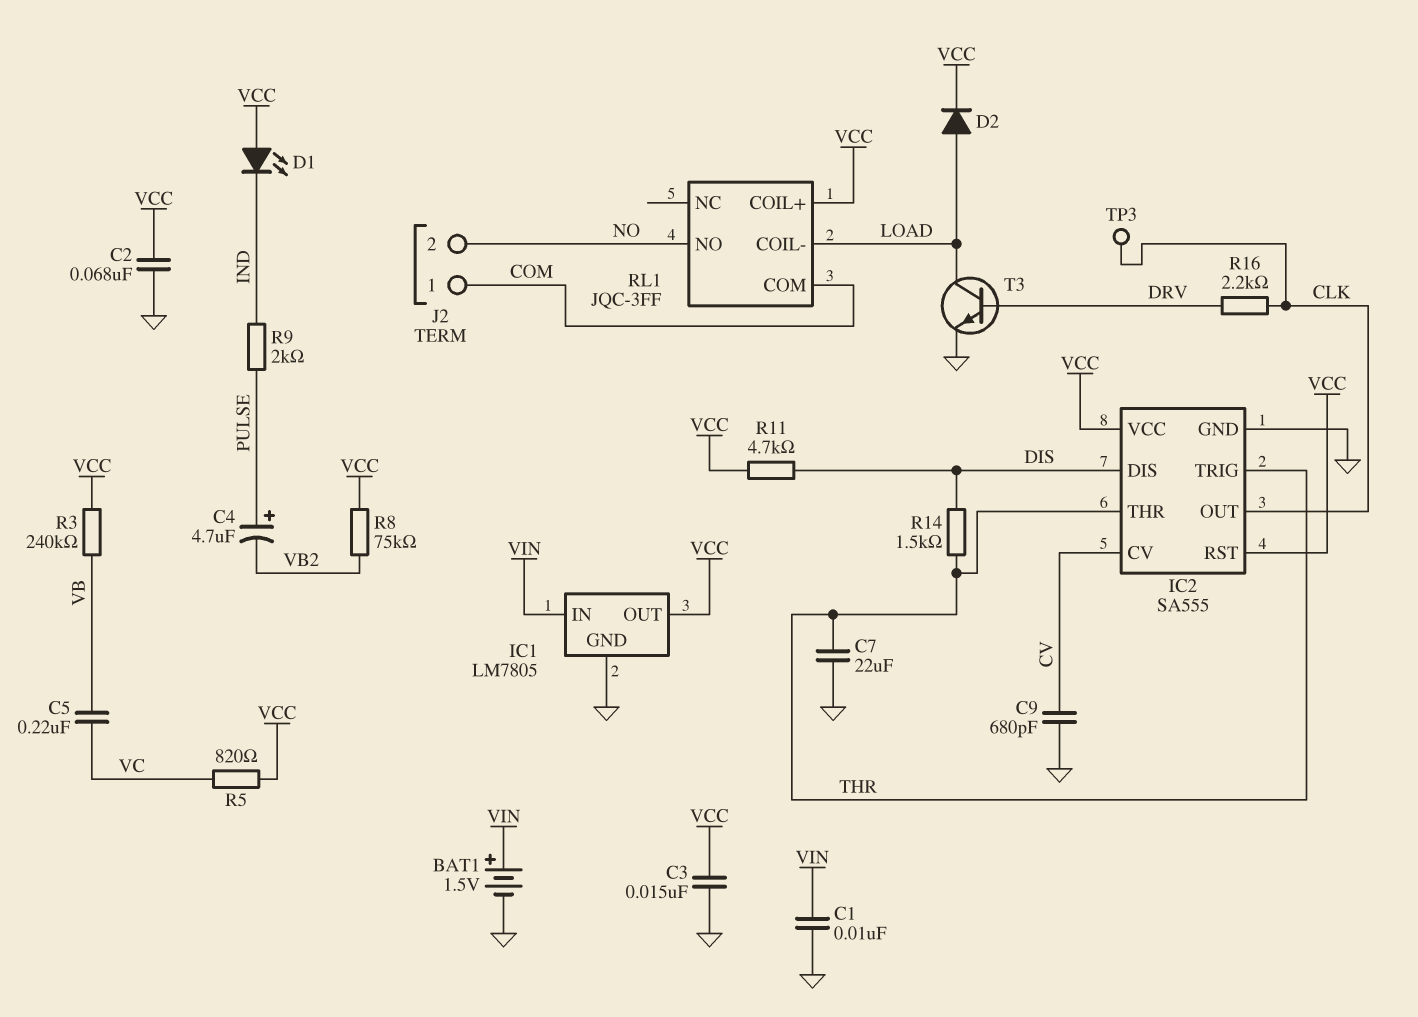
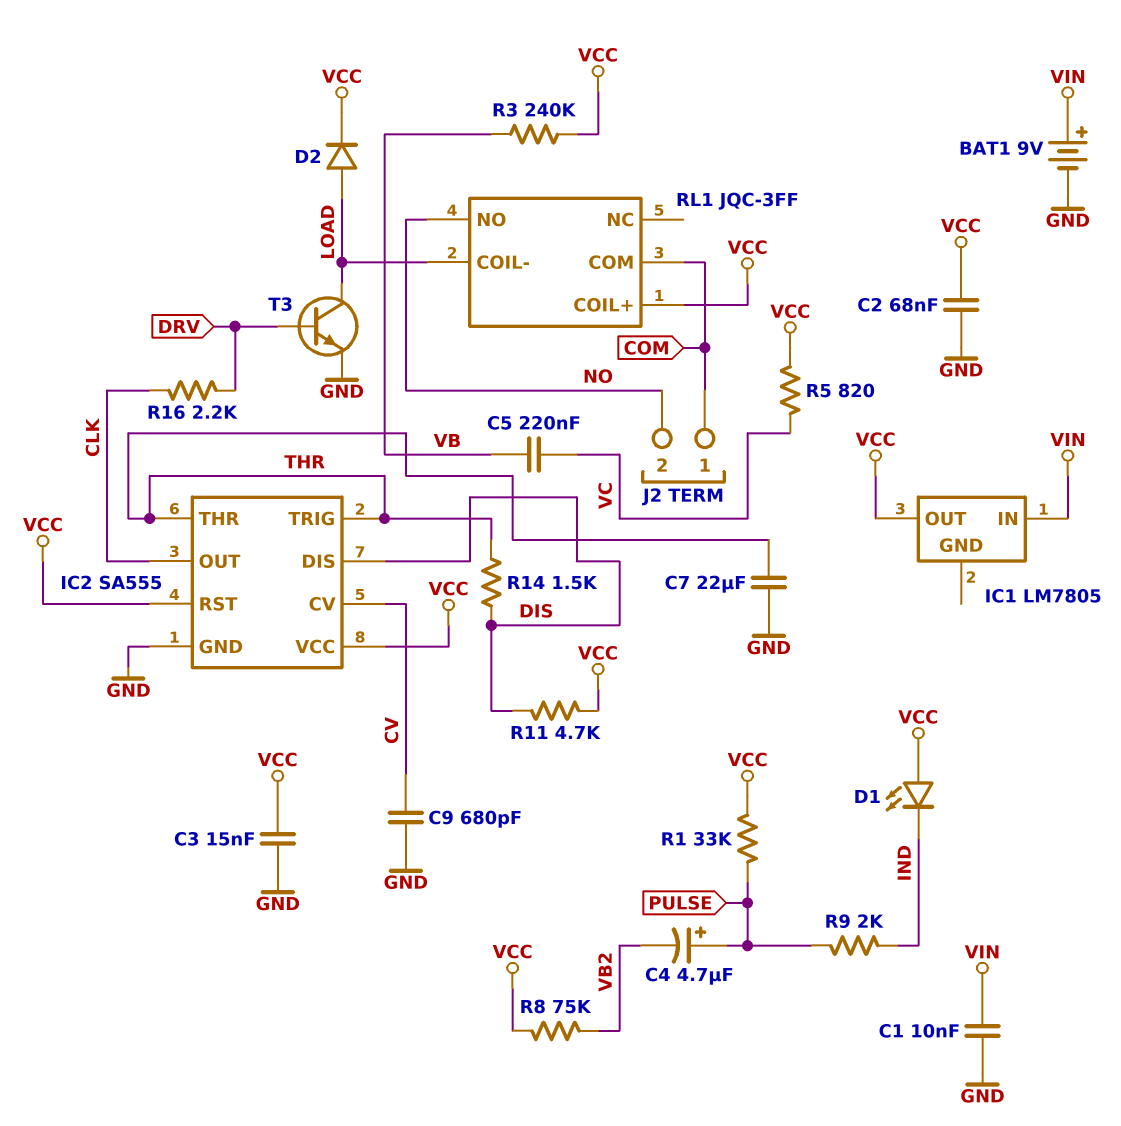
BAT1: 1.5V (plus VIN, minus GND) -> 9V (plus VIN, minus GND)
IC1 pin GND: GND -> none
R1: none -> 33k (PULSE, VCC)
TP3: test point (CLK) -> none

